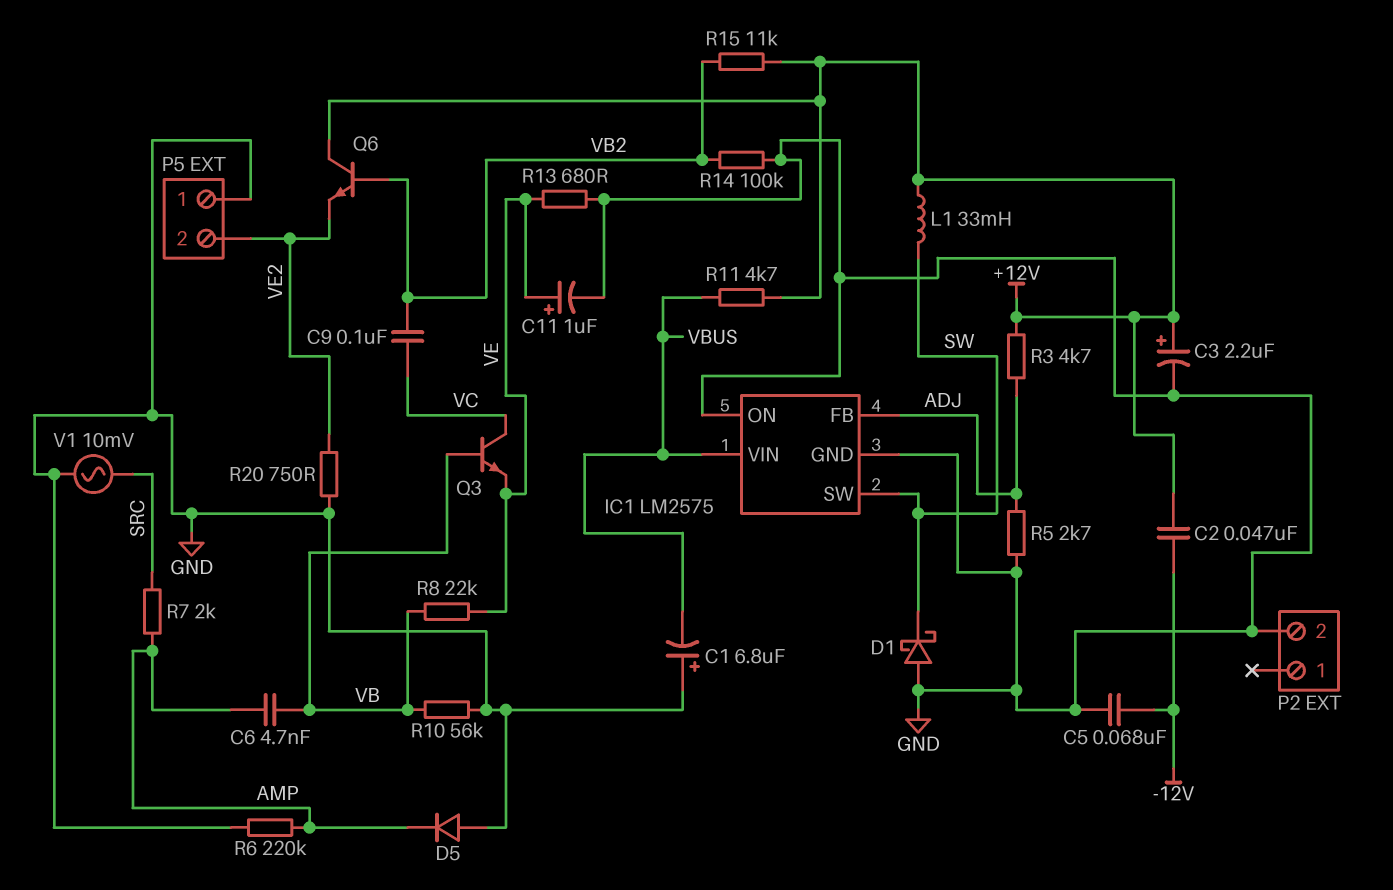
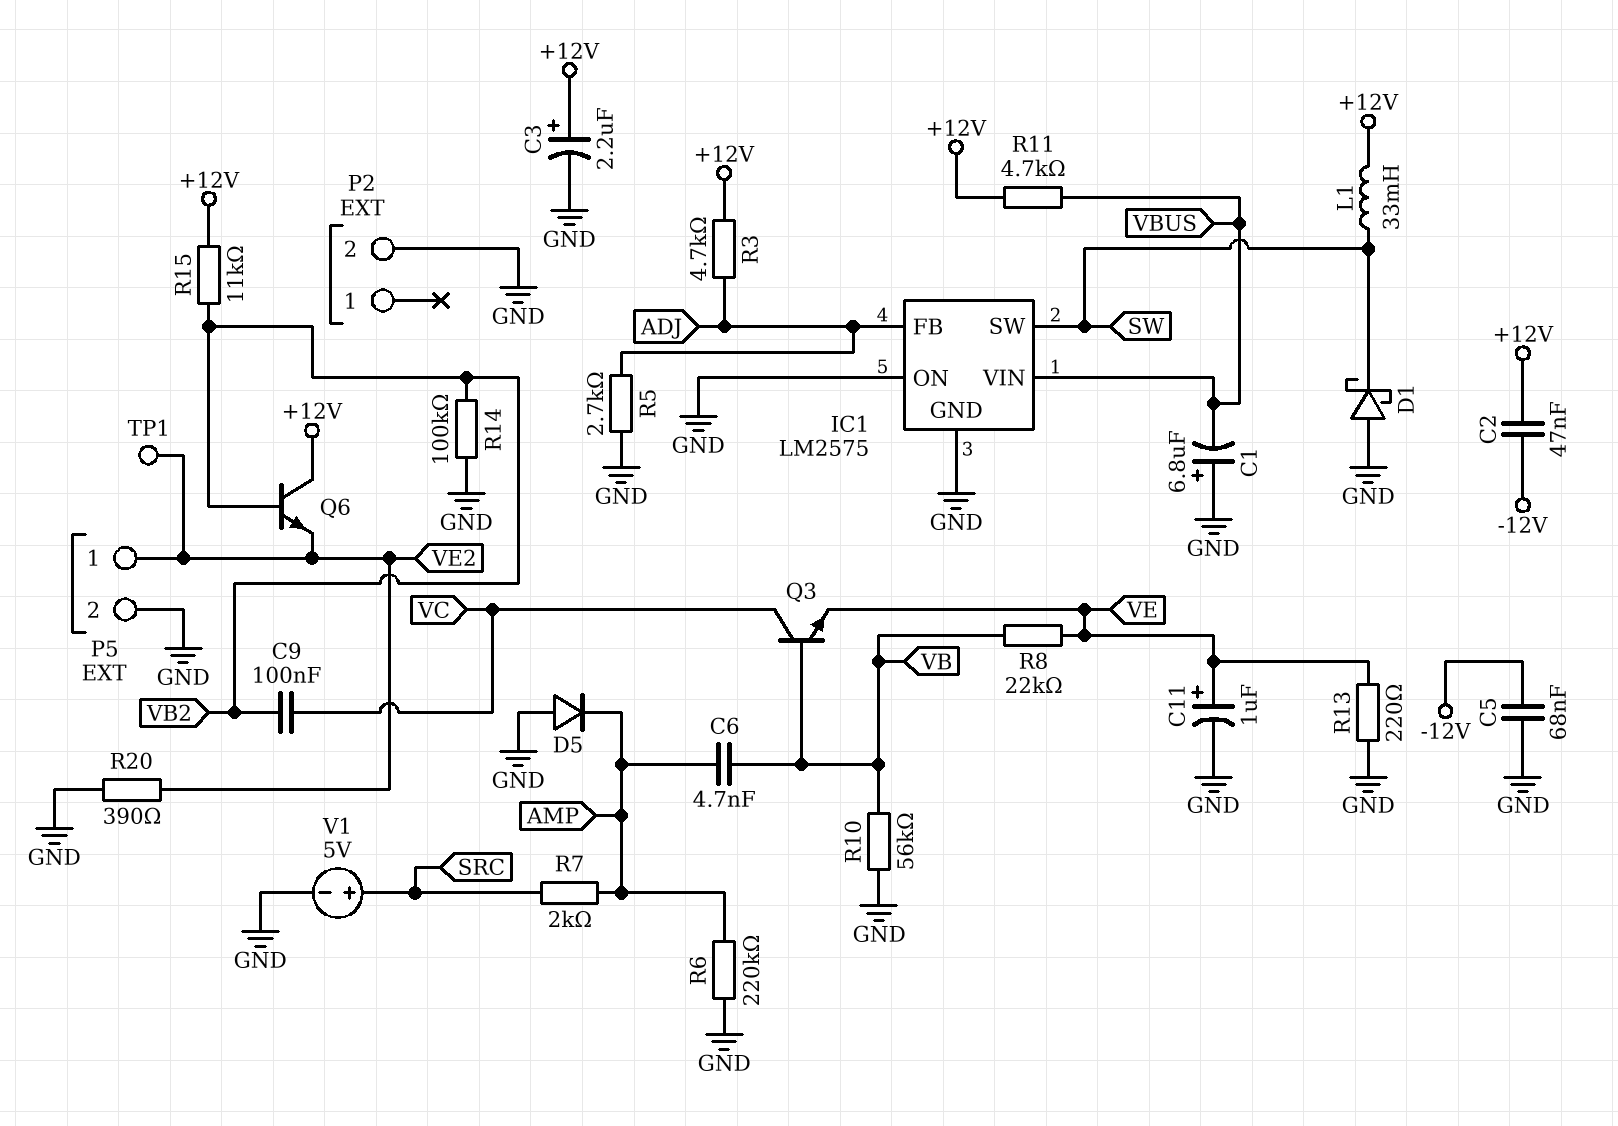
P5 pin 1: GND -> VE2
P5 pin 2: VE2 -> GND
R13: 680 (GND, VE) -> 220 (GND, VE)
R20: 750 (GND, VE2) -> 390 (GND, VE2)
TP1: none -> test point (VE2)
V1: AC 10mV (GND, SRC) -> 5V (plus SRC, minus GND)

